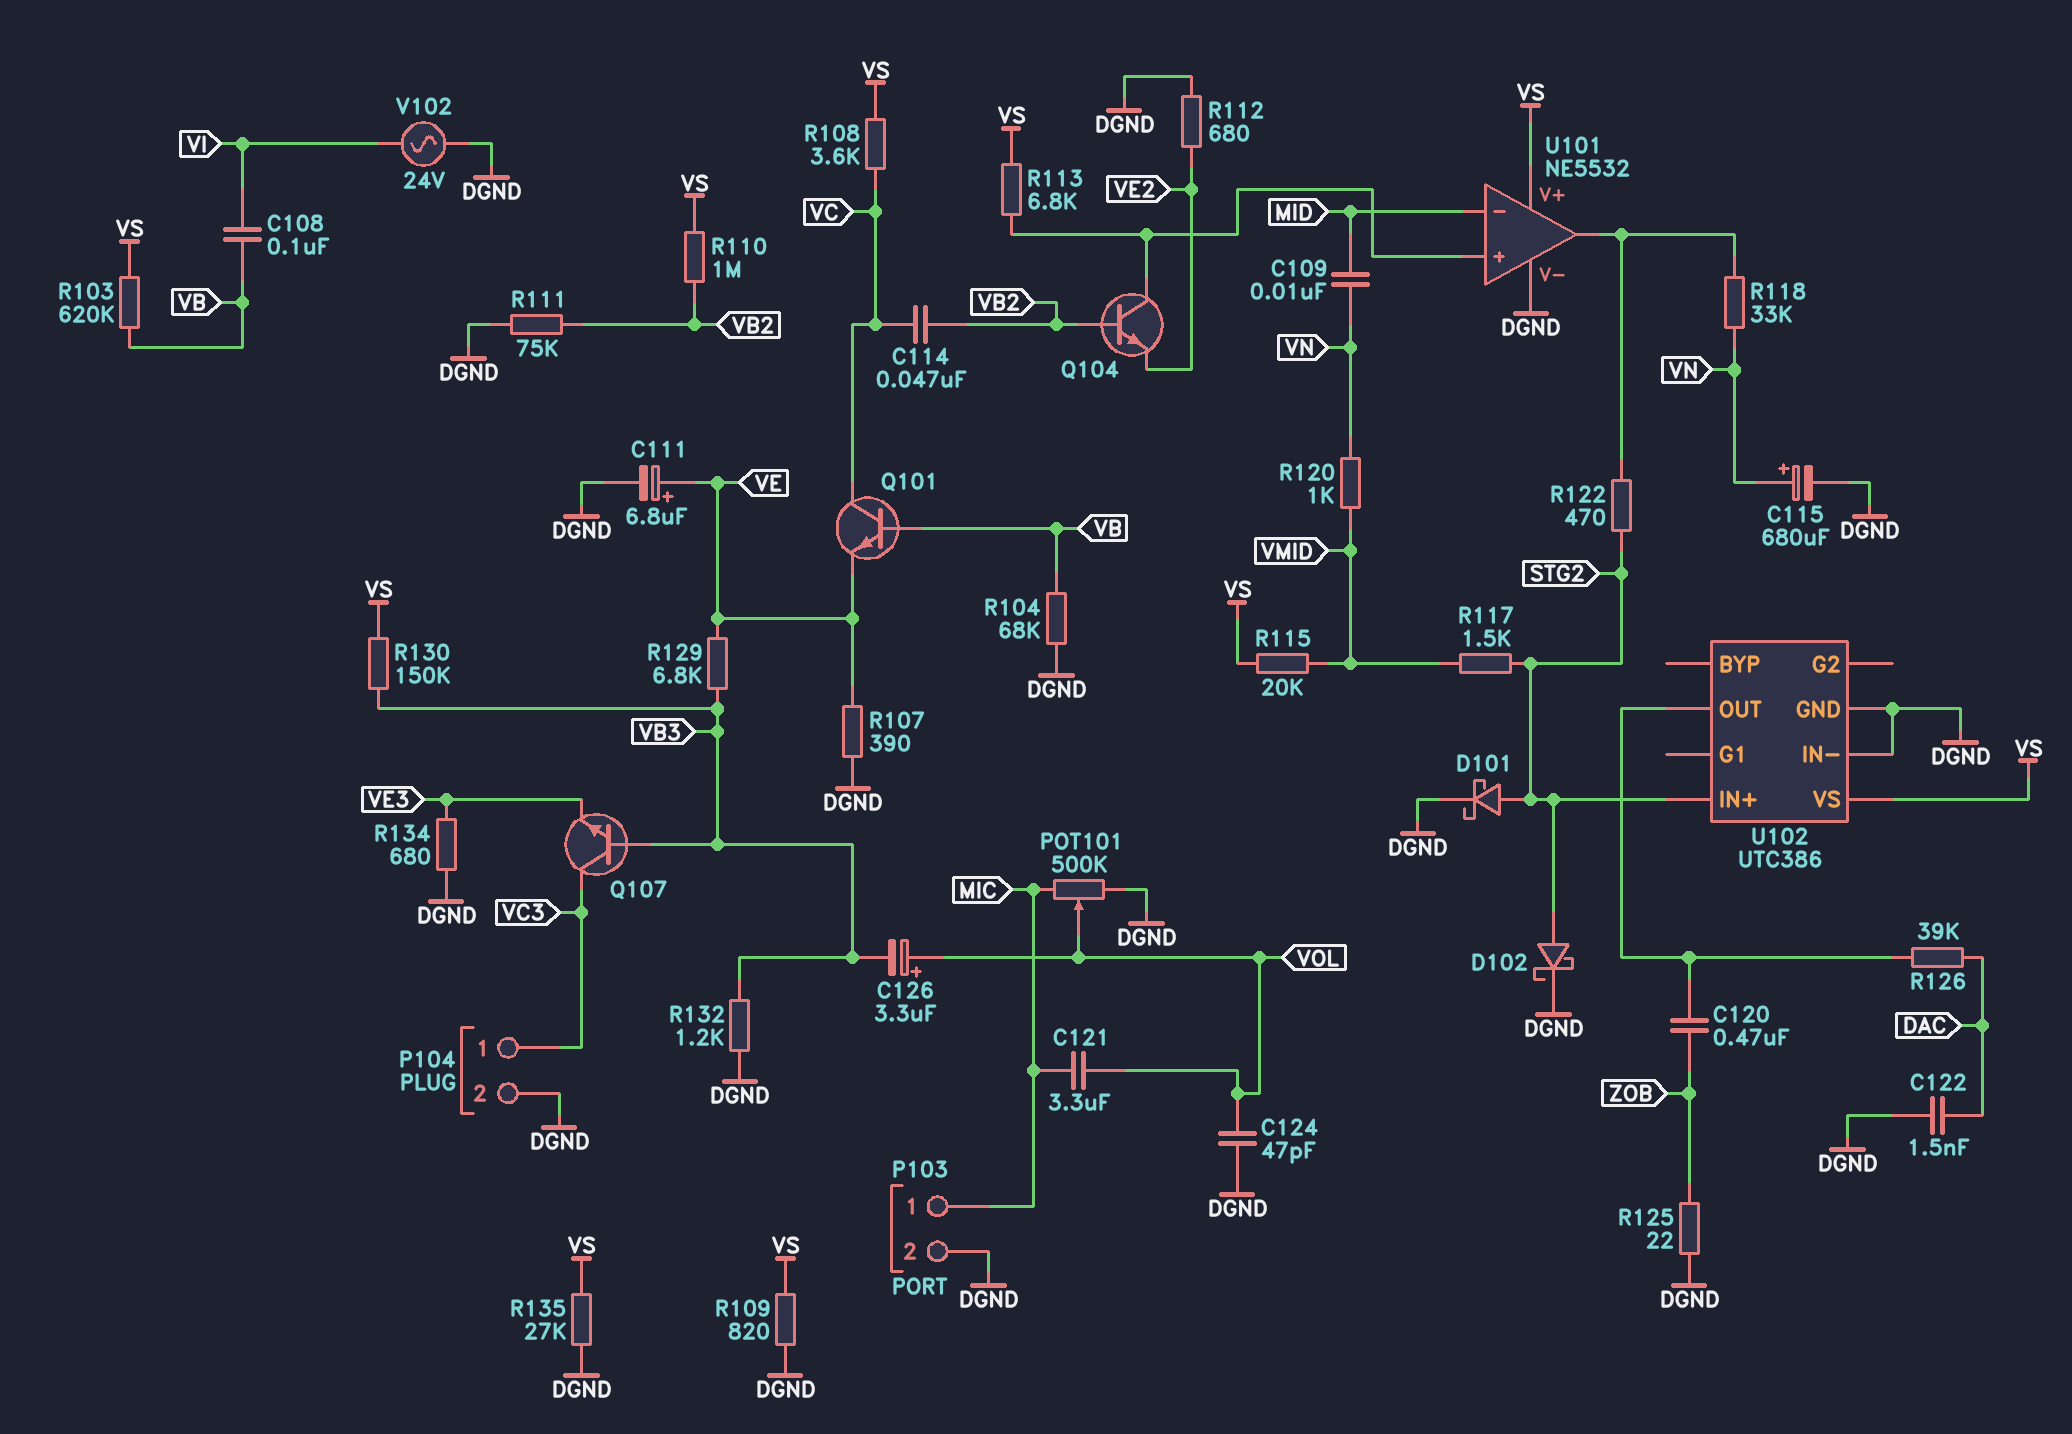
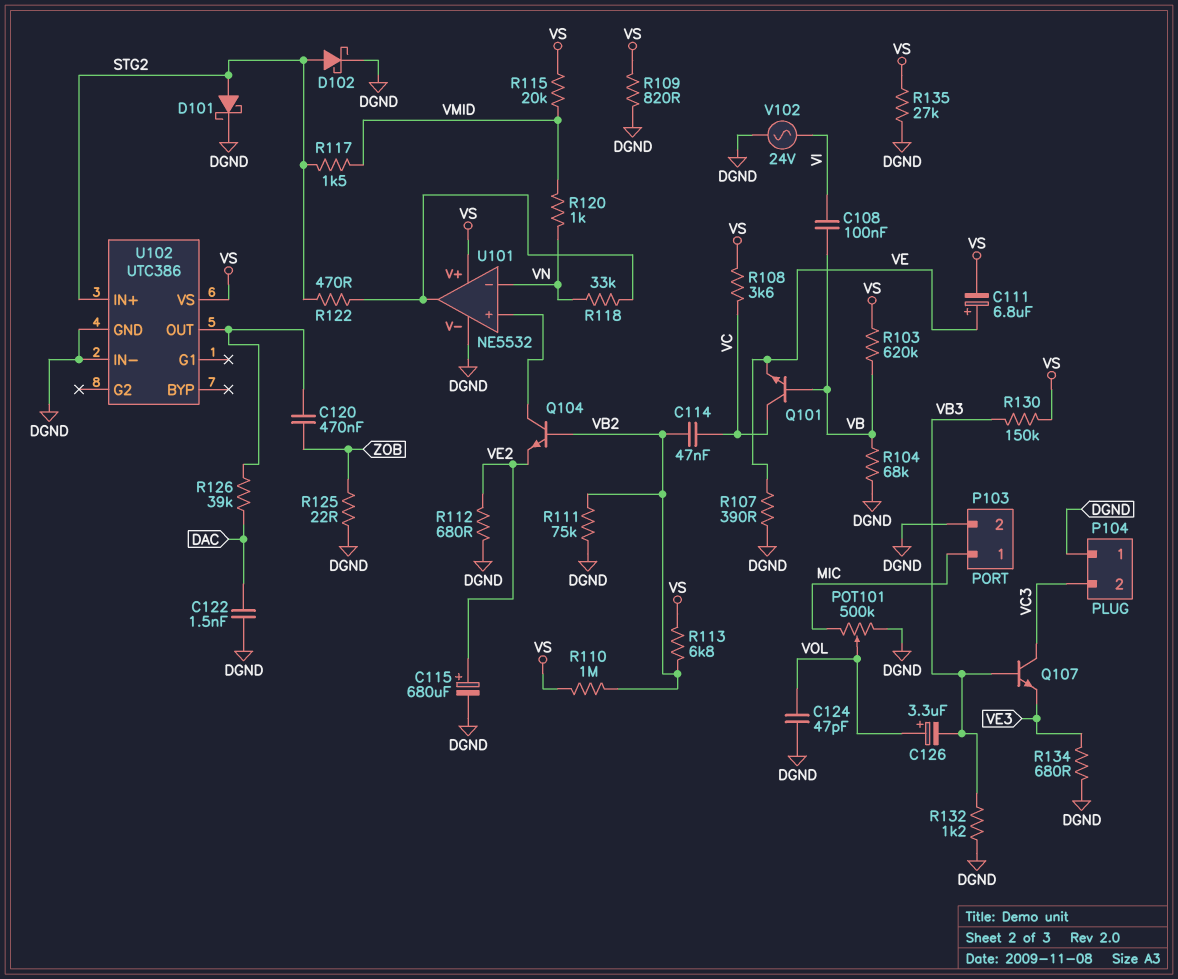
C109: 10nF (MID, VN) -> none
C111: 6.8uF (plus VE, minus DGND) -> 6.8uF (plus VE, minus VS)
C115: 680uF (plus VN, minus DGND) -> 680uF (plus VE2, minus DGND)
C121: 3.3uF (MIC, VOL) -> none
P104 pin 1: VC3 -> DGND
P104 pin 2: DGND -> VC3
R113: 6.8k (U101/in+, VS) -> 6.8k (VB2, VS)
R129: 6.8k (VB3, VE) -> none
U101 pin in-: MID -> VN

